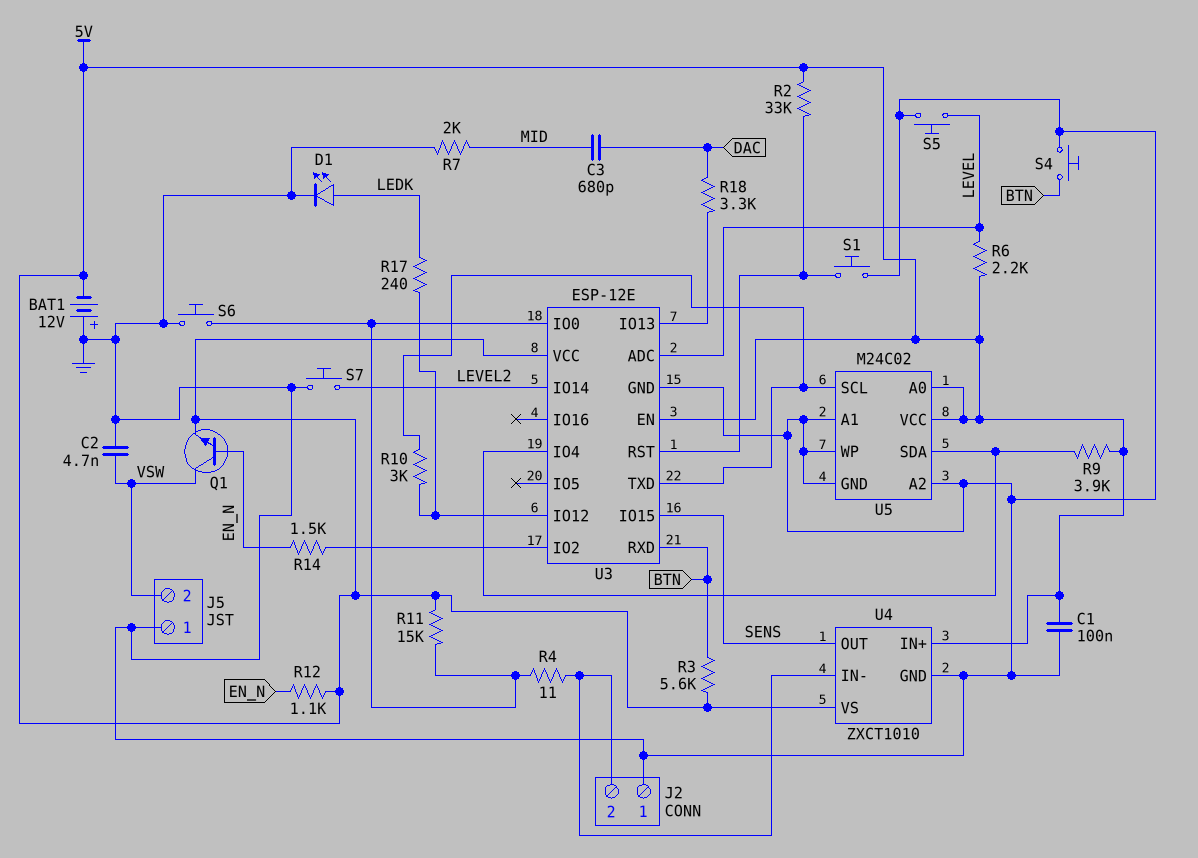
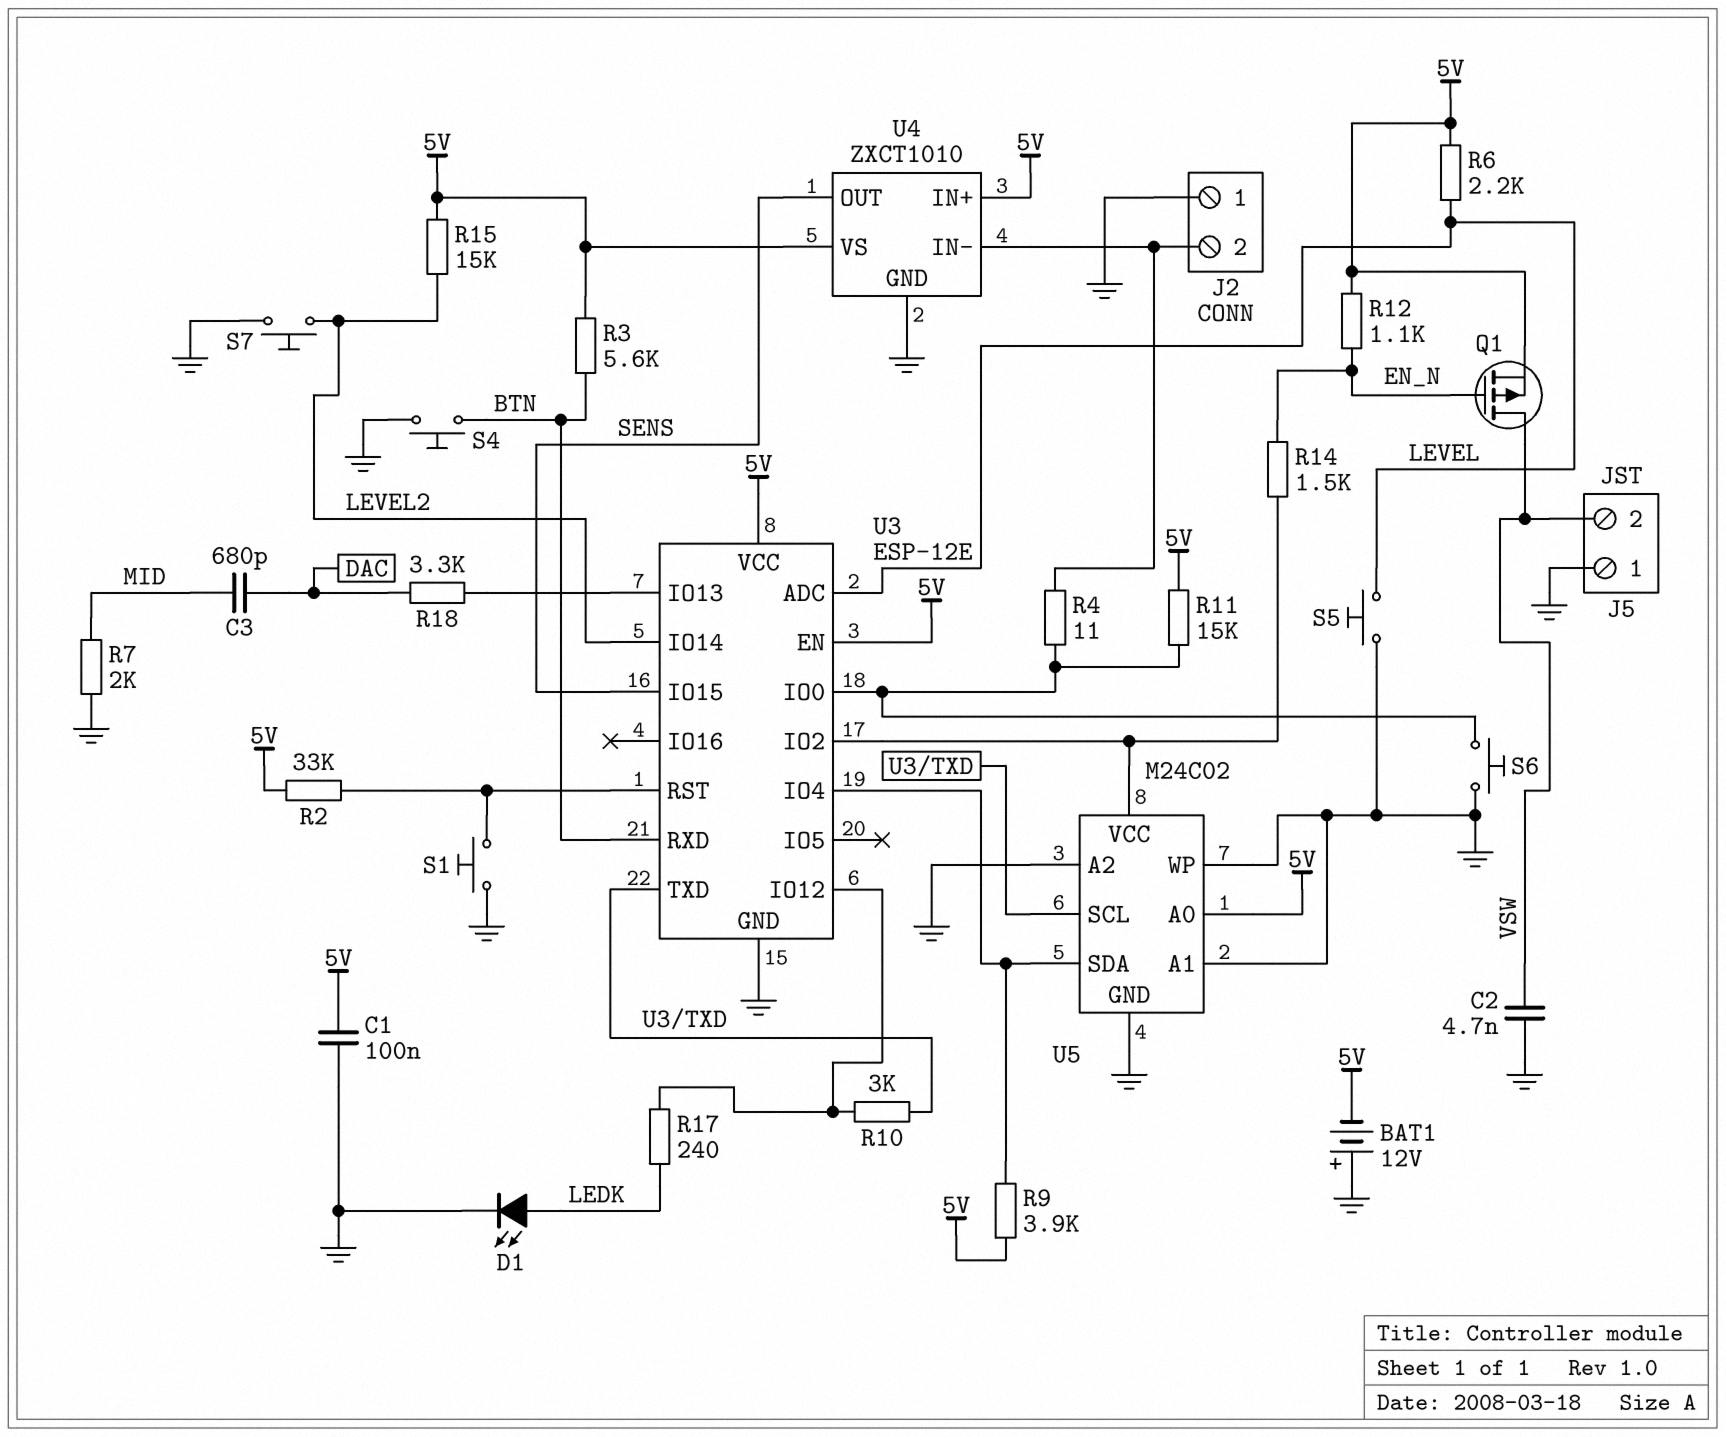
Q1: NPN (B EN_N, C VSW, E 5V) -> PMOS (G EN_N, D VSW, S 5V)
R15: none -> 15k (5V, LEVEL2)
U5 pin VCC: 5V -> U3/IO2

